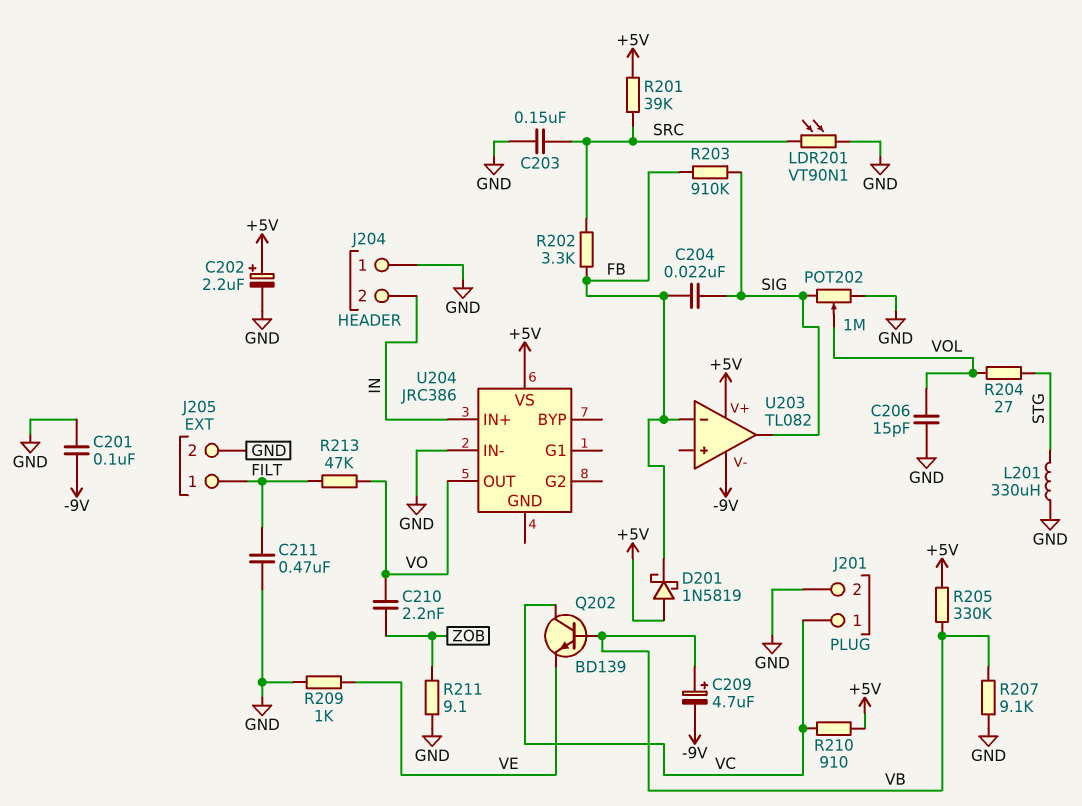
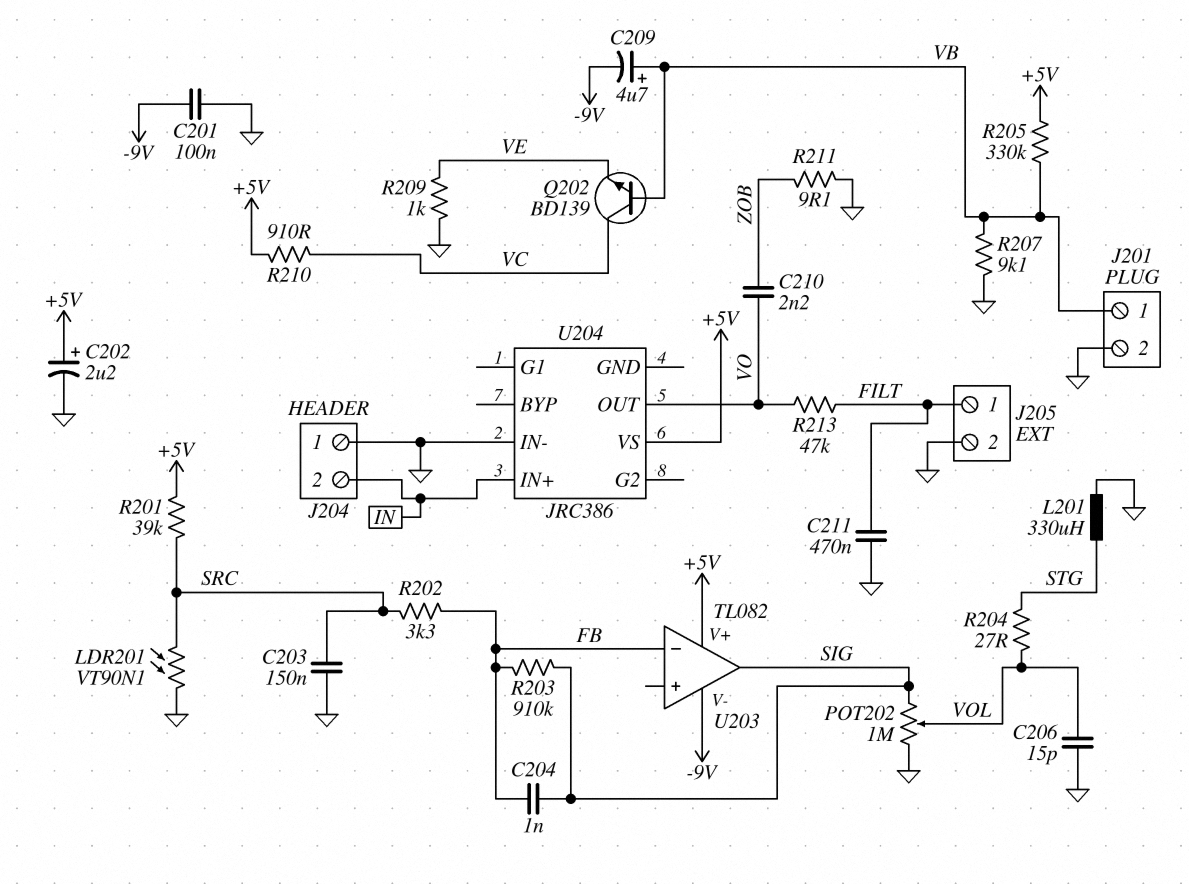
C204: 22nF (FB, SIG) -> 1nF (FB, SIG)
D201: schottky 1N5819 (A +5V, K FB) -> none
J201 pin 1: VC -> VB

